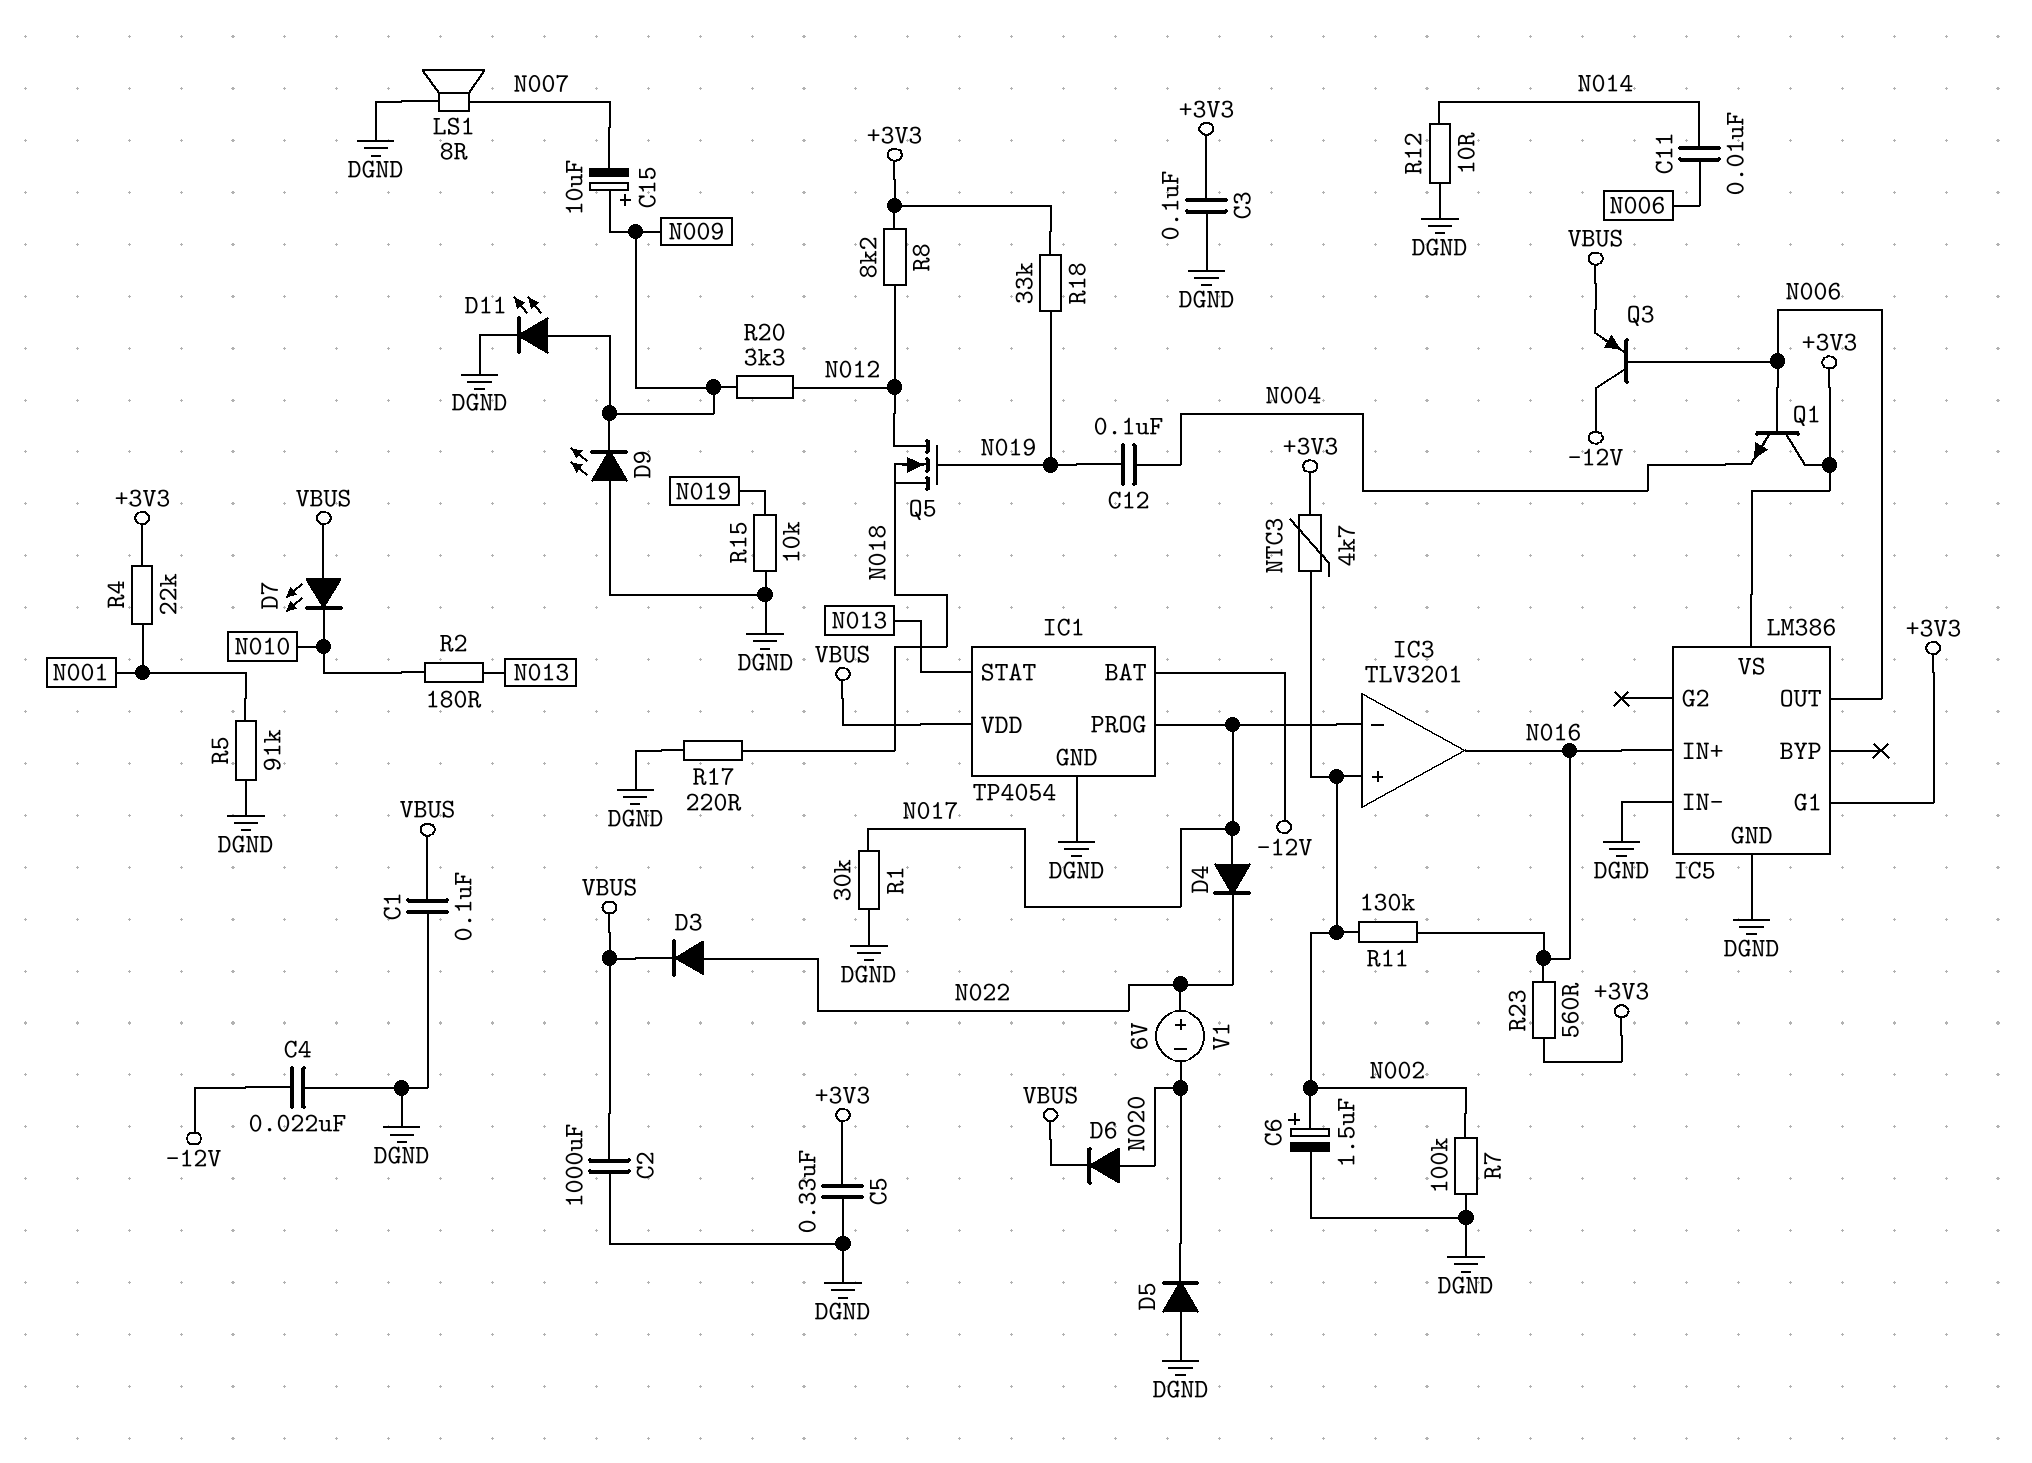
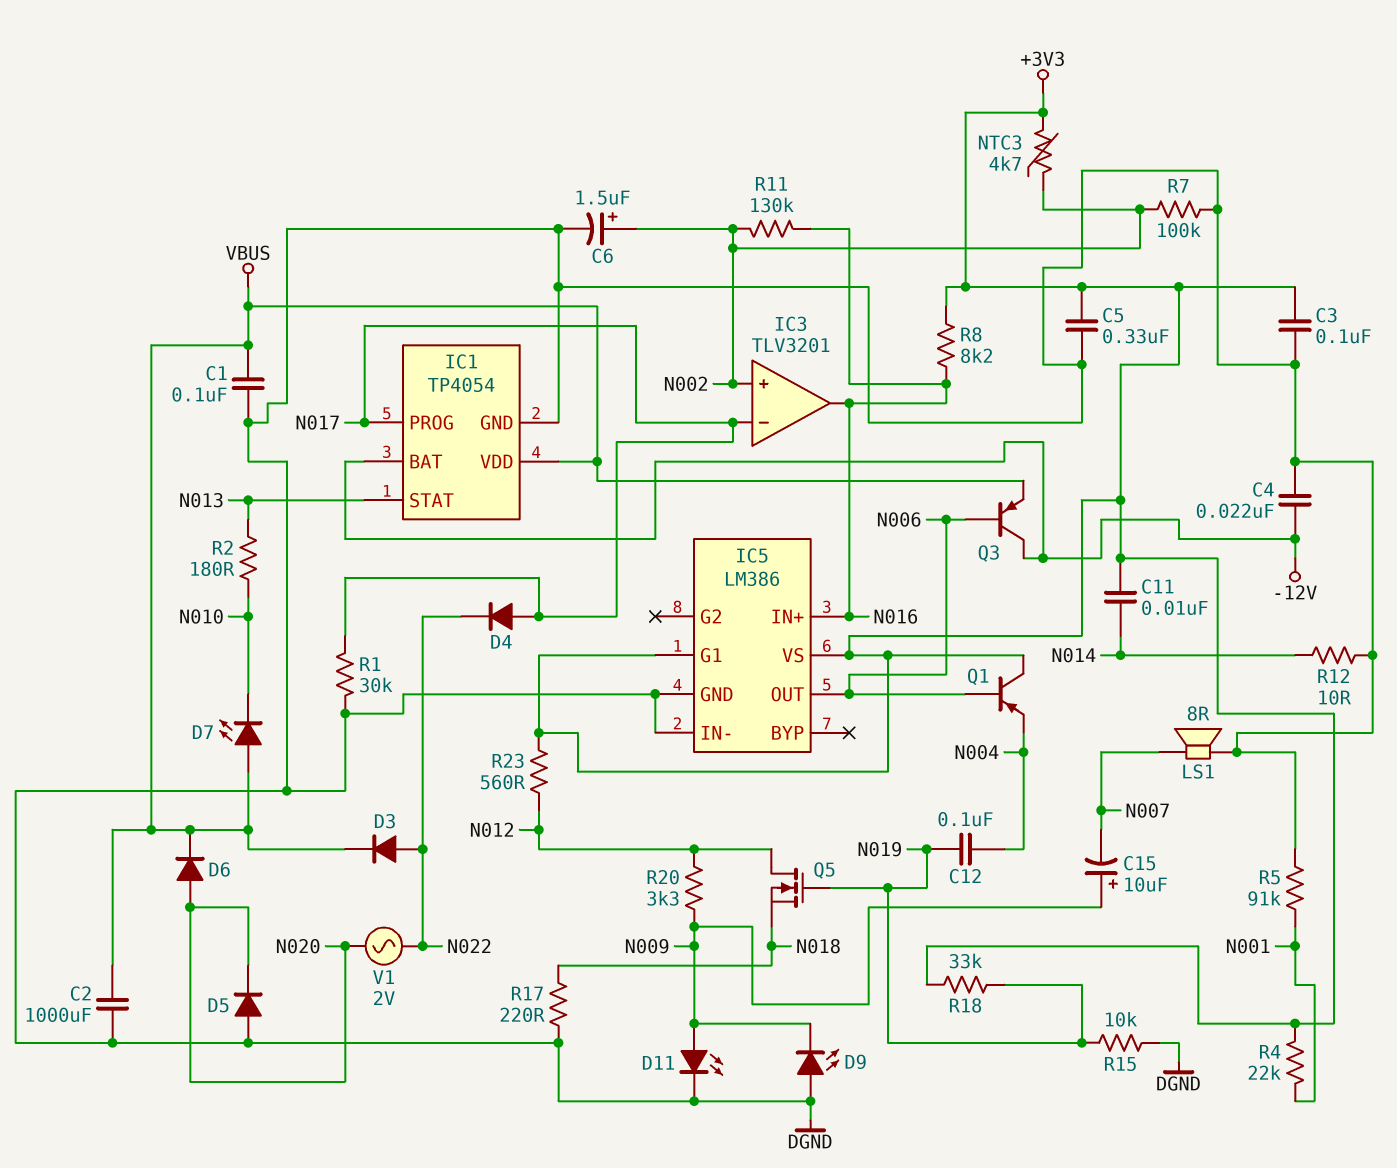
C11: 10nF (N006, N014) -> 10nF (+3V3, N014)
Q1: NPN (B N006, C +3V3, E N004) -> PNP (B N006, C +3V3, E N004)
R8: 8.2k (+3V3, N012) -> 8.2k (+3V3, N016)
R23: 560 (+3V3, N016) -> 560 (+3V3, N012)
V1: 6V (plus N022, minus N020) -> AC 2V (N020, N022)

